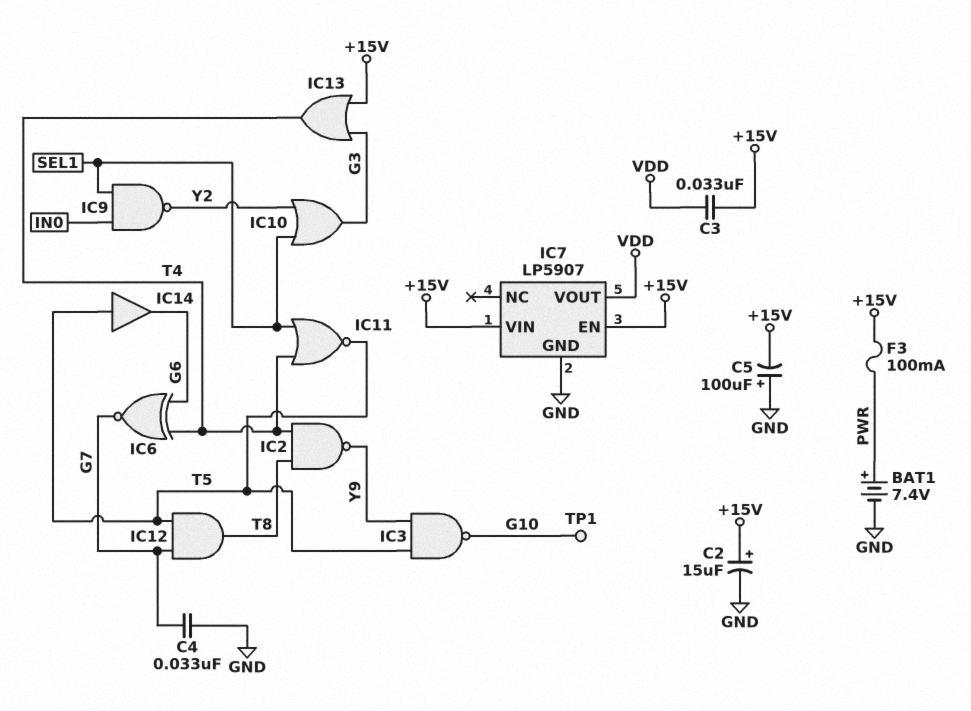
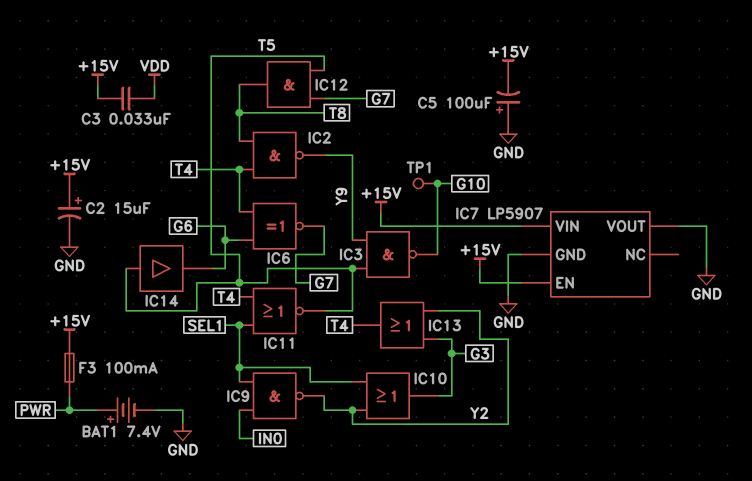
C4: 33nF (G7, GND) -> none
IC7 pin VOUT: VDD -> GND
IC13: OR (in +15V, in G3, out T4) -> OR (in G3, in Y2, out T4)

